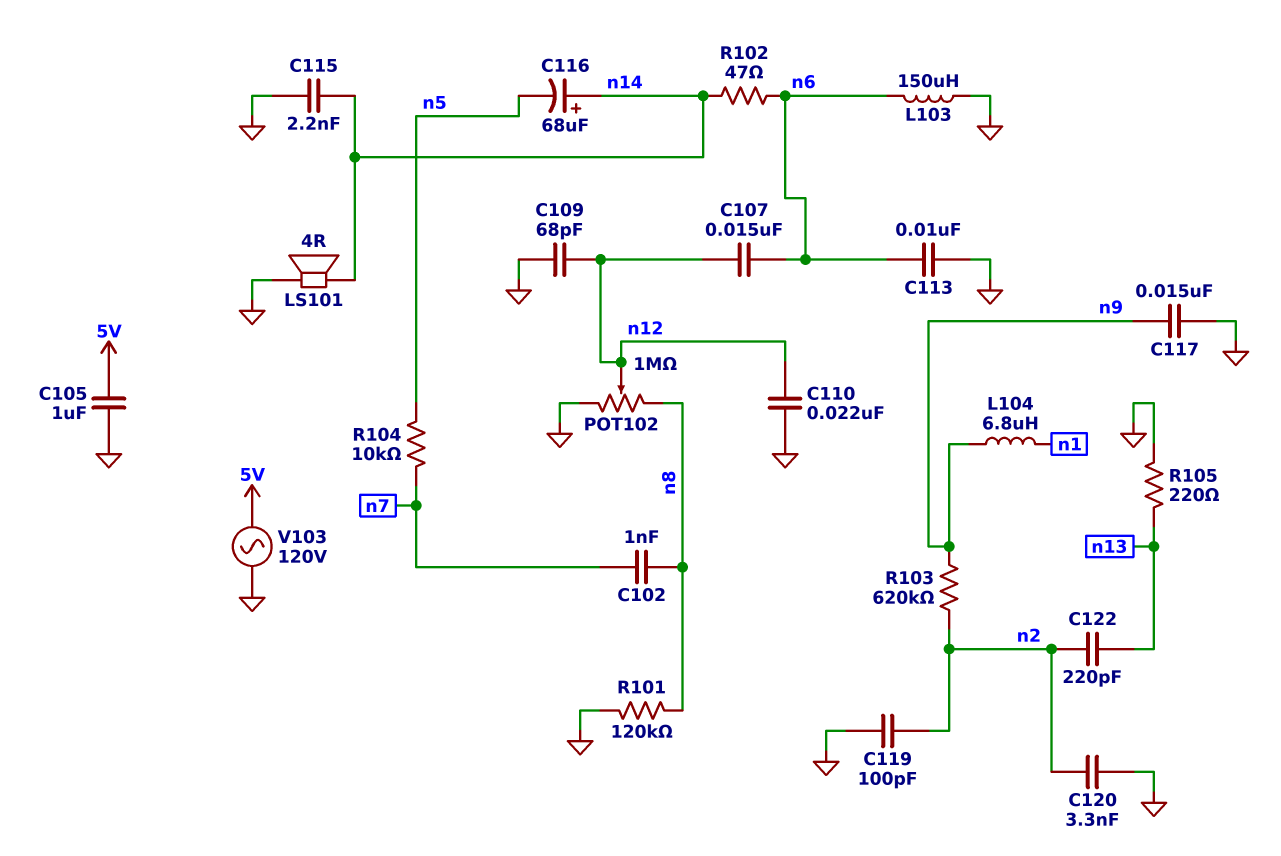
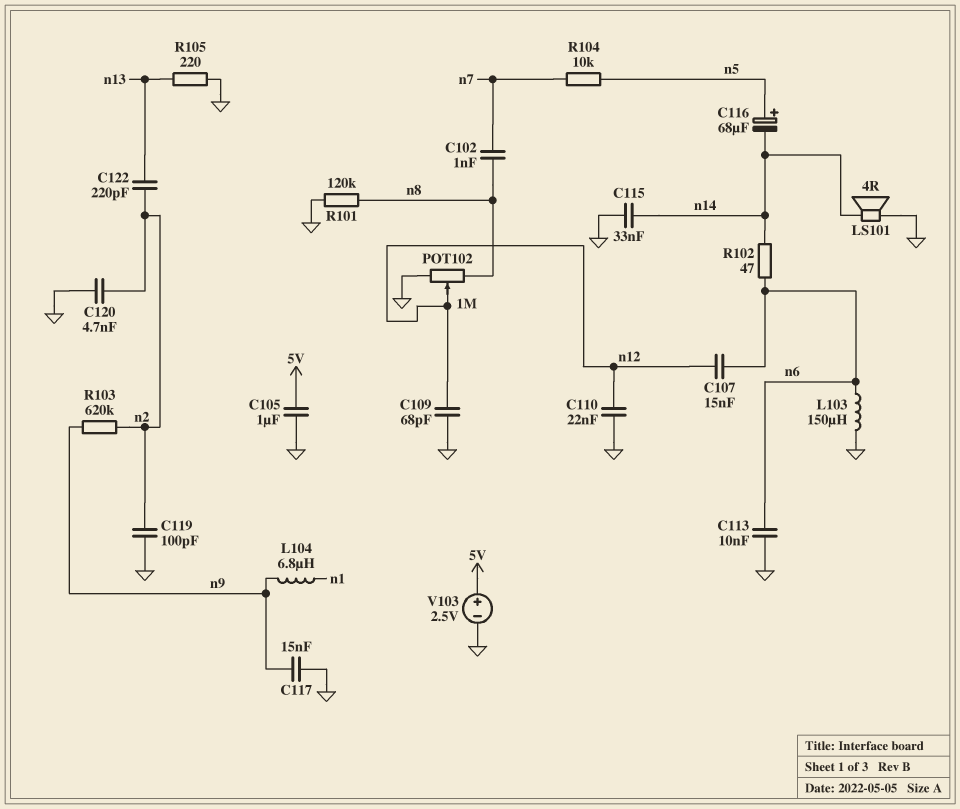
C115: 2.2nF (GND, n14) -> 33nF (GND, n14)
C116: 68uF (plus n14, minus n5) -> 68uF (plus n5, minus n14)
C120: 3.3nF (GND, n2) -> 4.7nF (GND, n2)
V103: AC 120V (5V, GND) -> 2.5V (plus 5V, minus GND)

